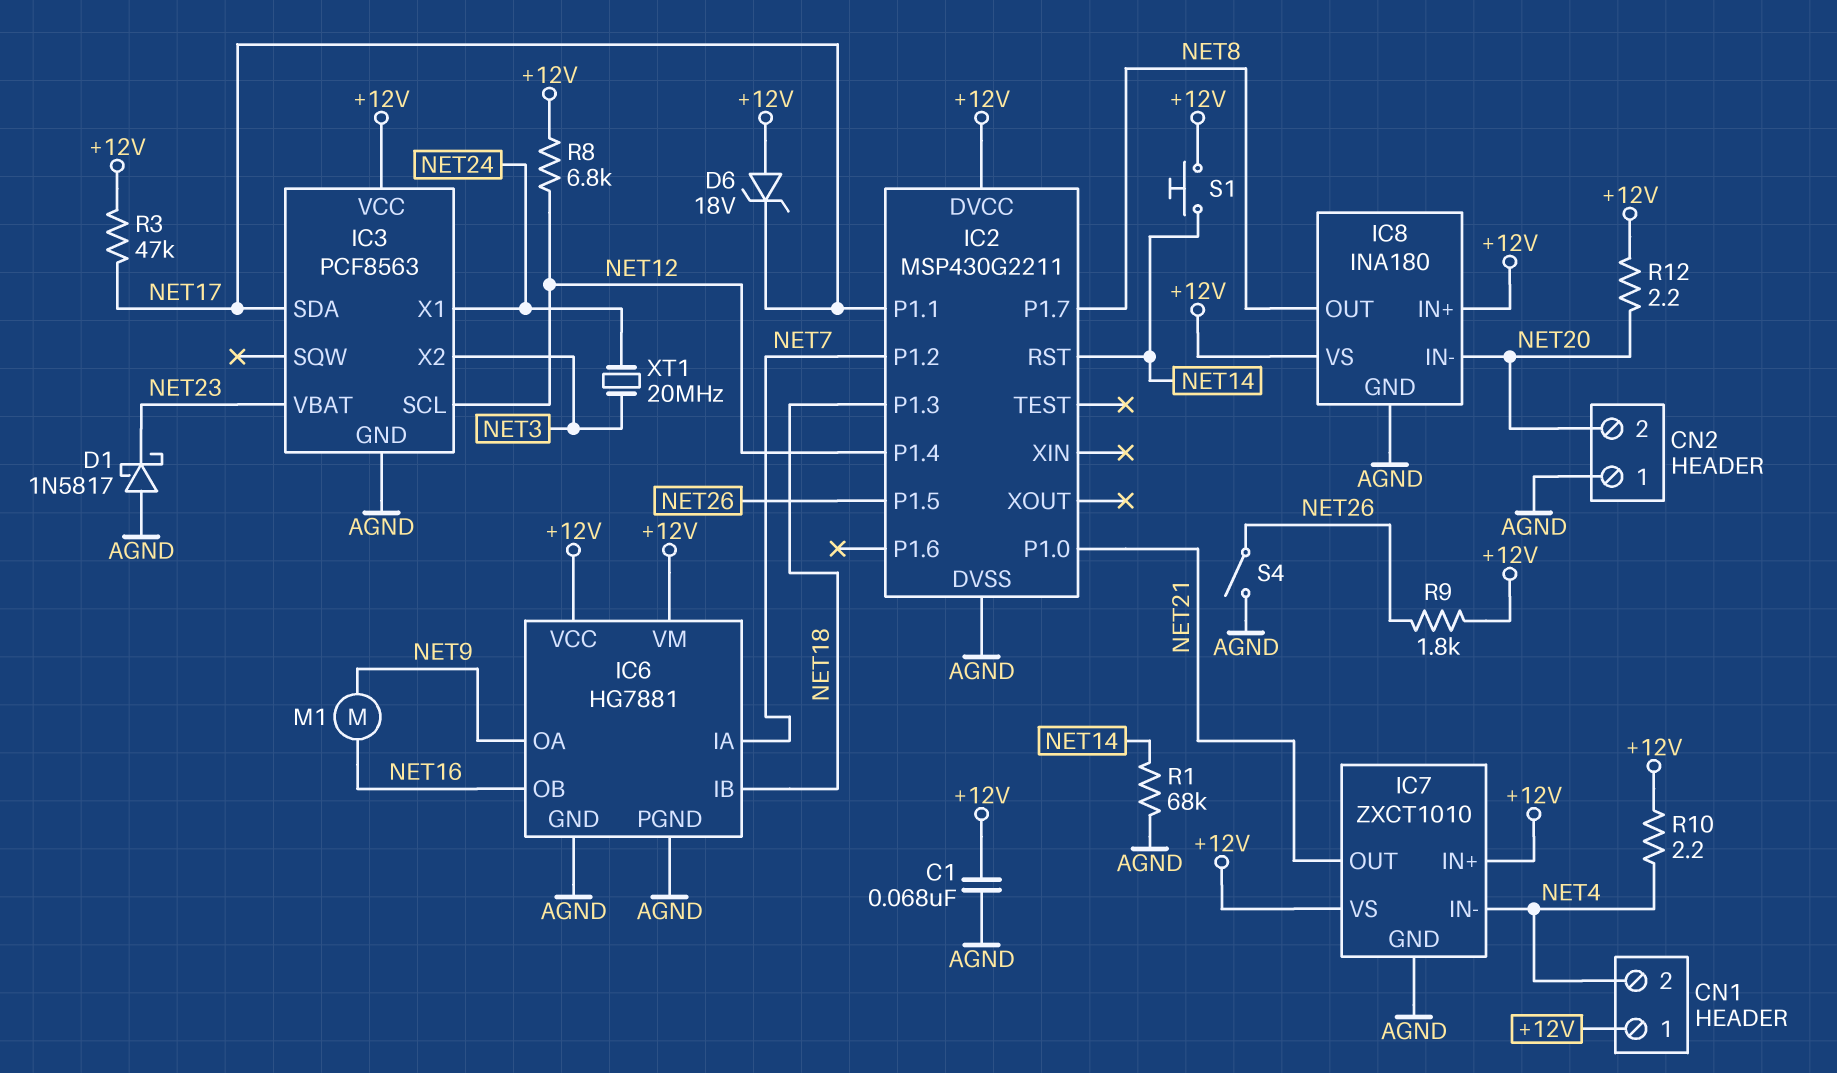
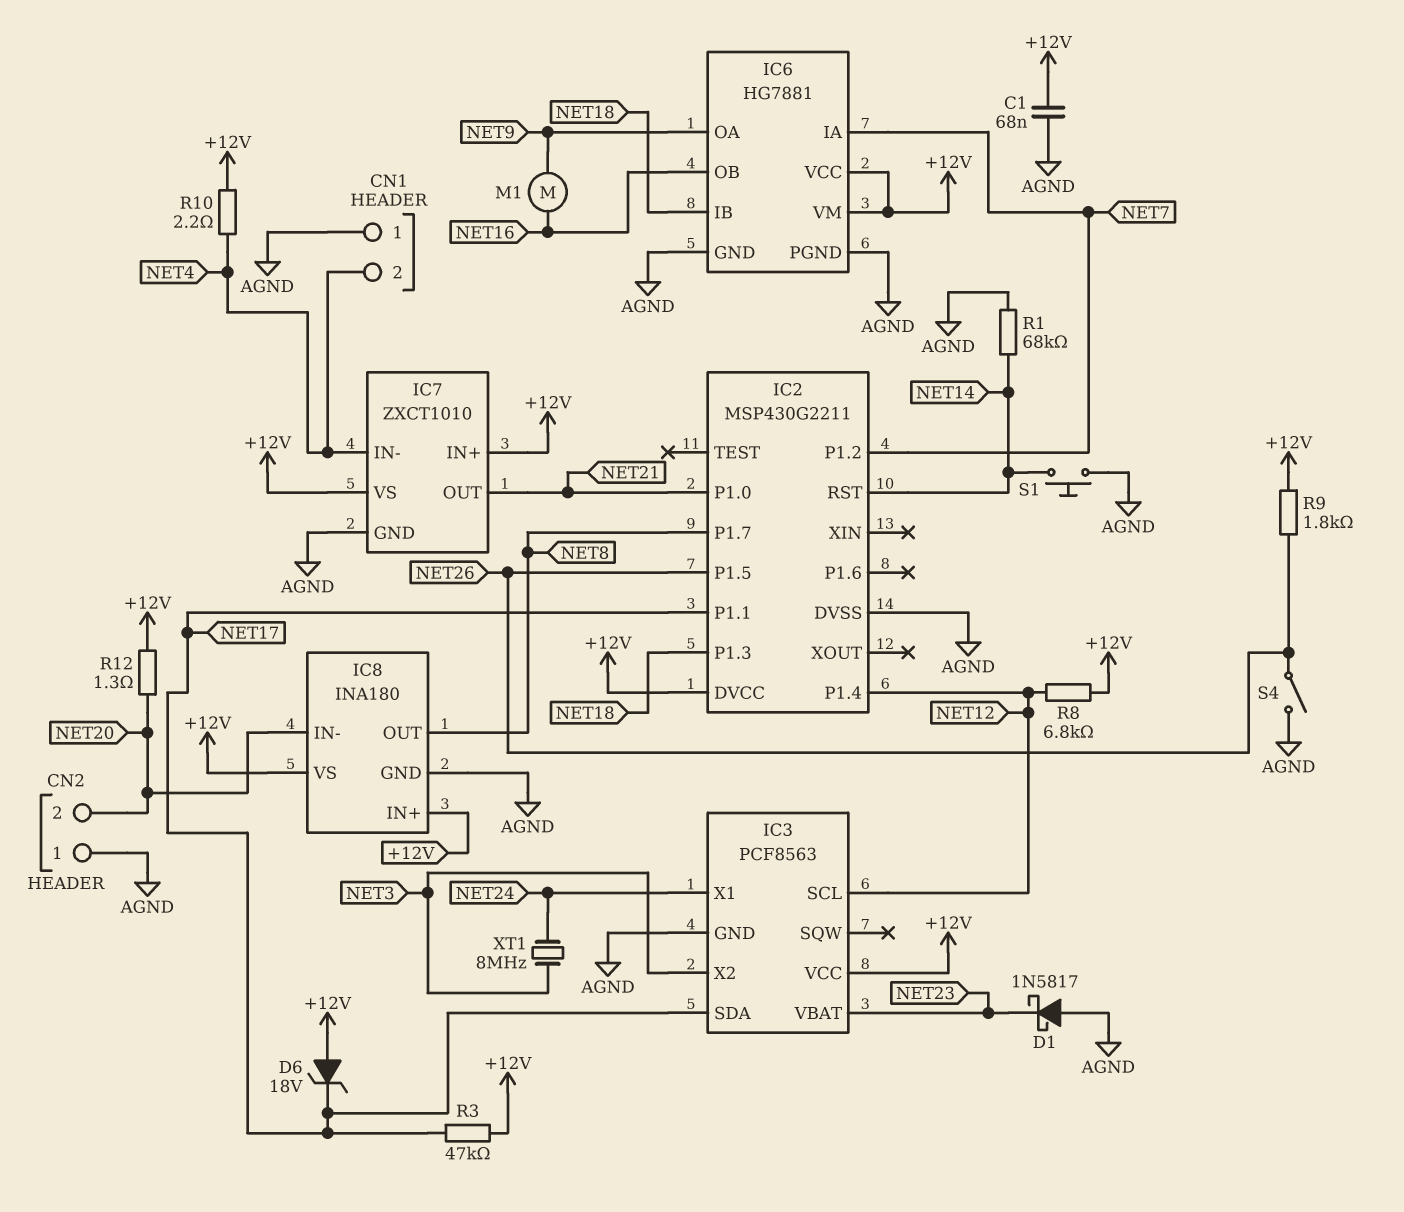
CN1 pin 1: +12V -> AGND
R12: 2.2 (+12V, NET20) -> 1.3 (+12V, NET20)
S1: button (+12V, NET14) -> button (AGND, NET14)
XT1: 20MHz (NET3, NET24) -> 8MHz (NET3, NET24)

